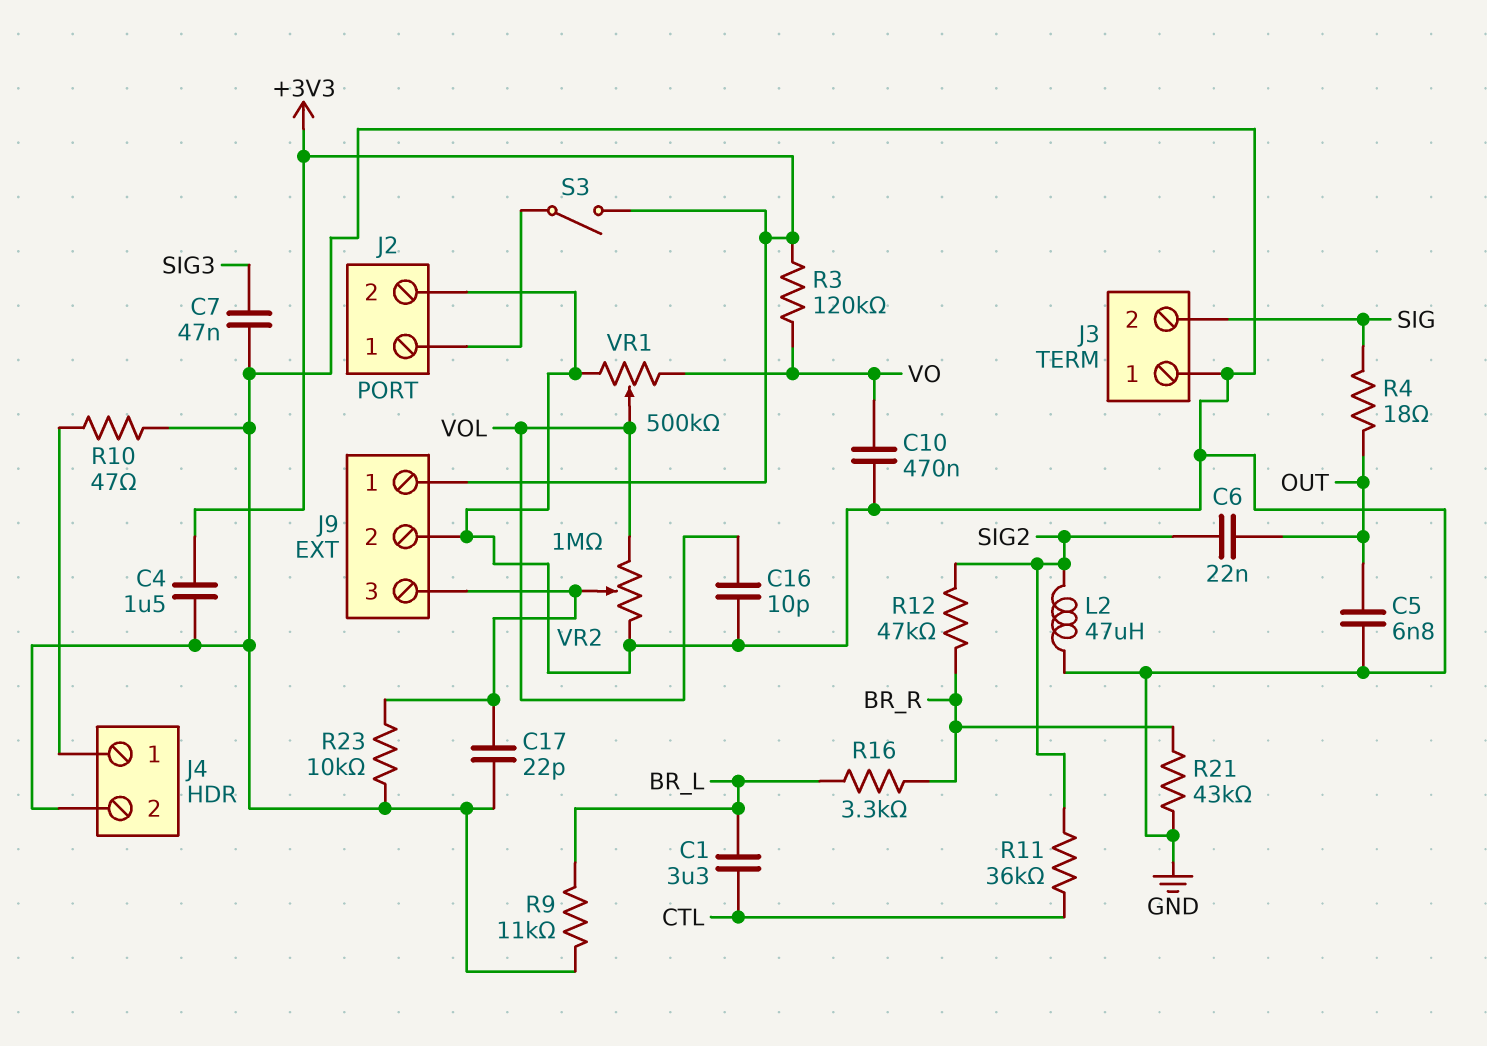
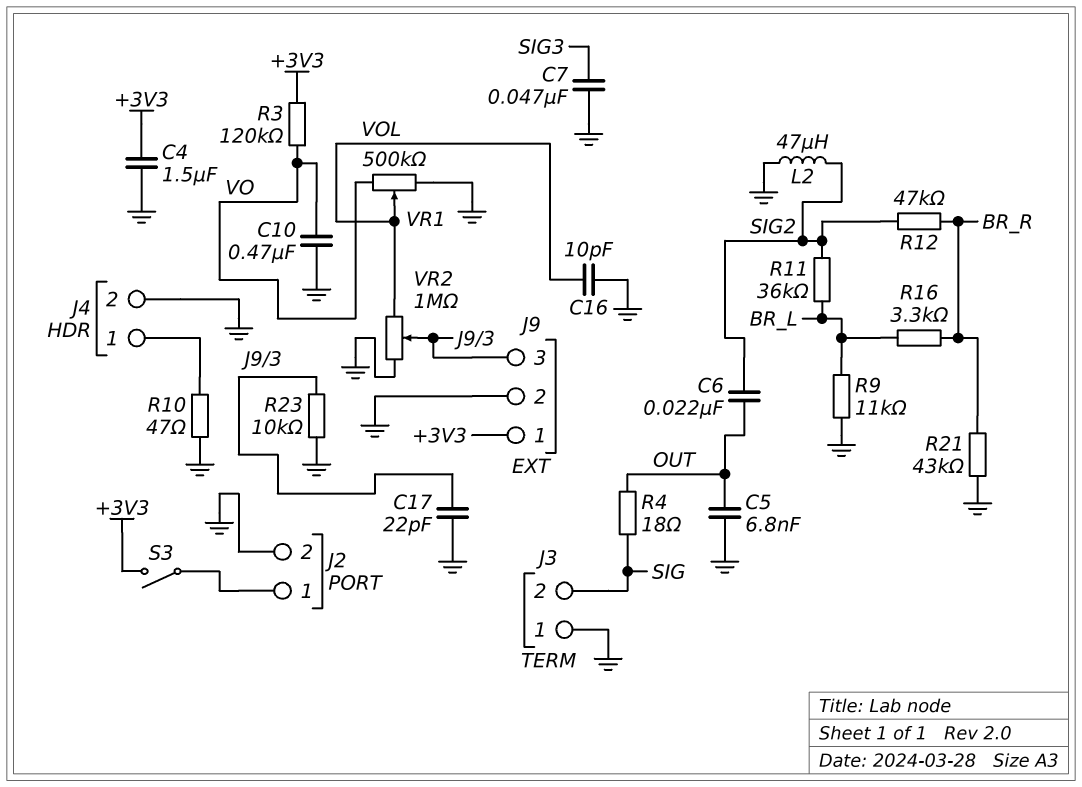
C1: 3.3uF (BR_L, CTL) -> none
R11: 36k (CTL, SIG2) -> 36k (BR_L, SIG2)

